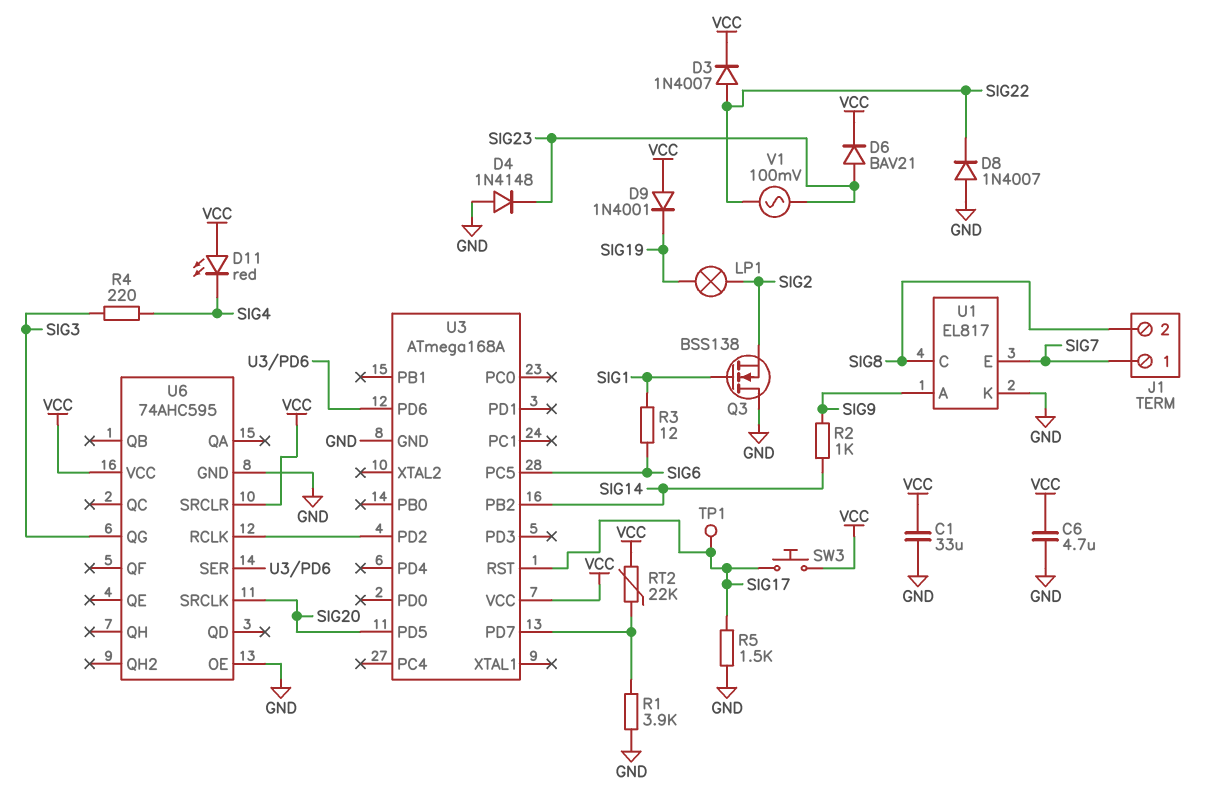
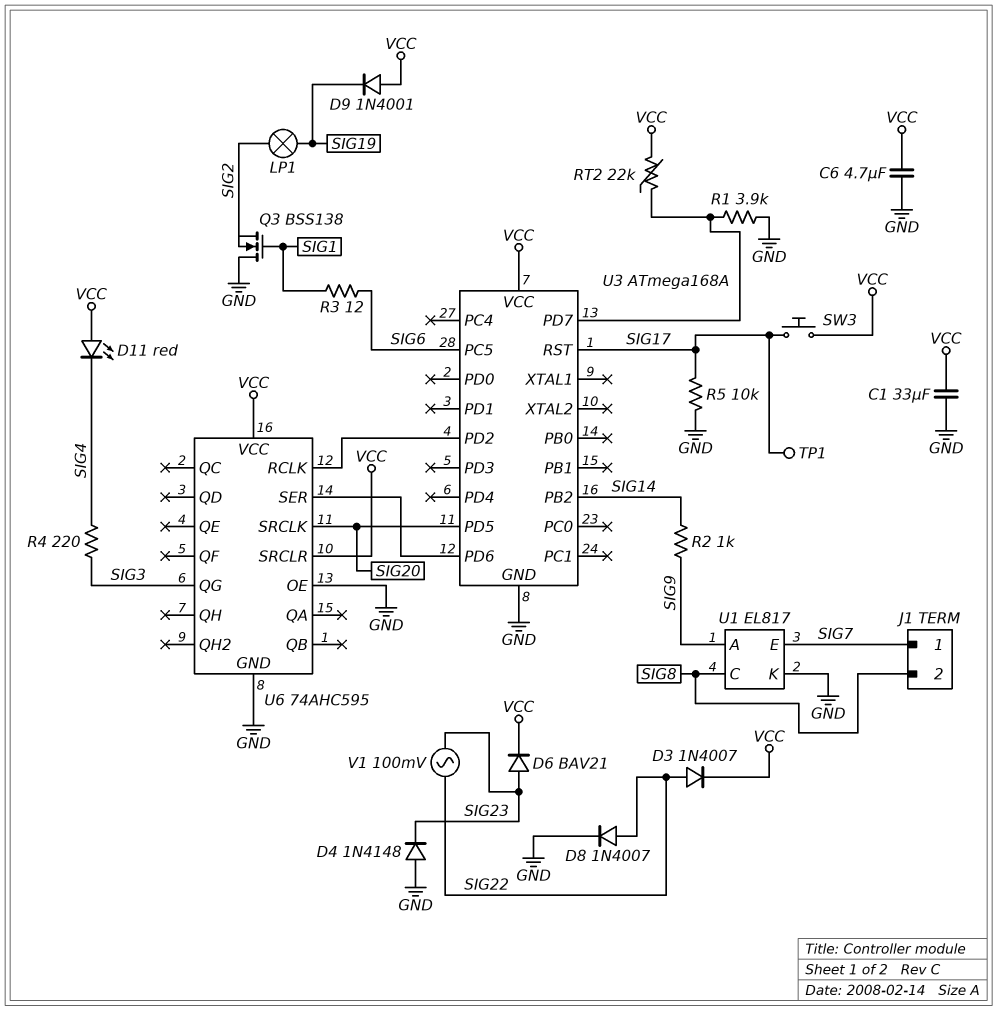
D8: diode 1N4007 (A GND, K SIG22) -> diode 1N4007 (A SIG22, K GND)
R5: 1.5k (GND, SIG17) -> 10k (GND, SIG17)

